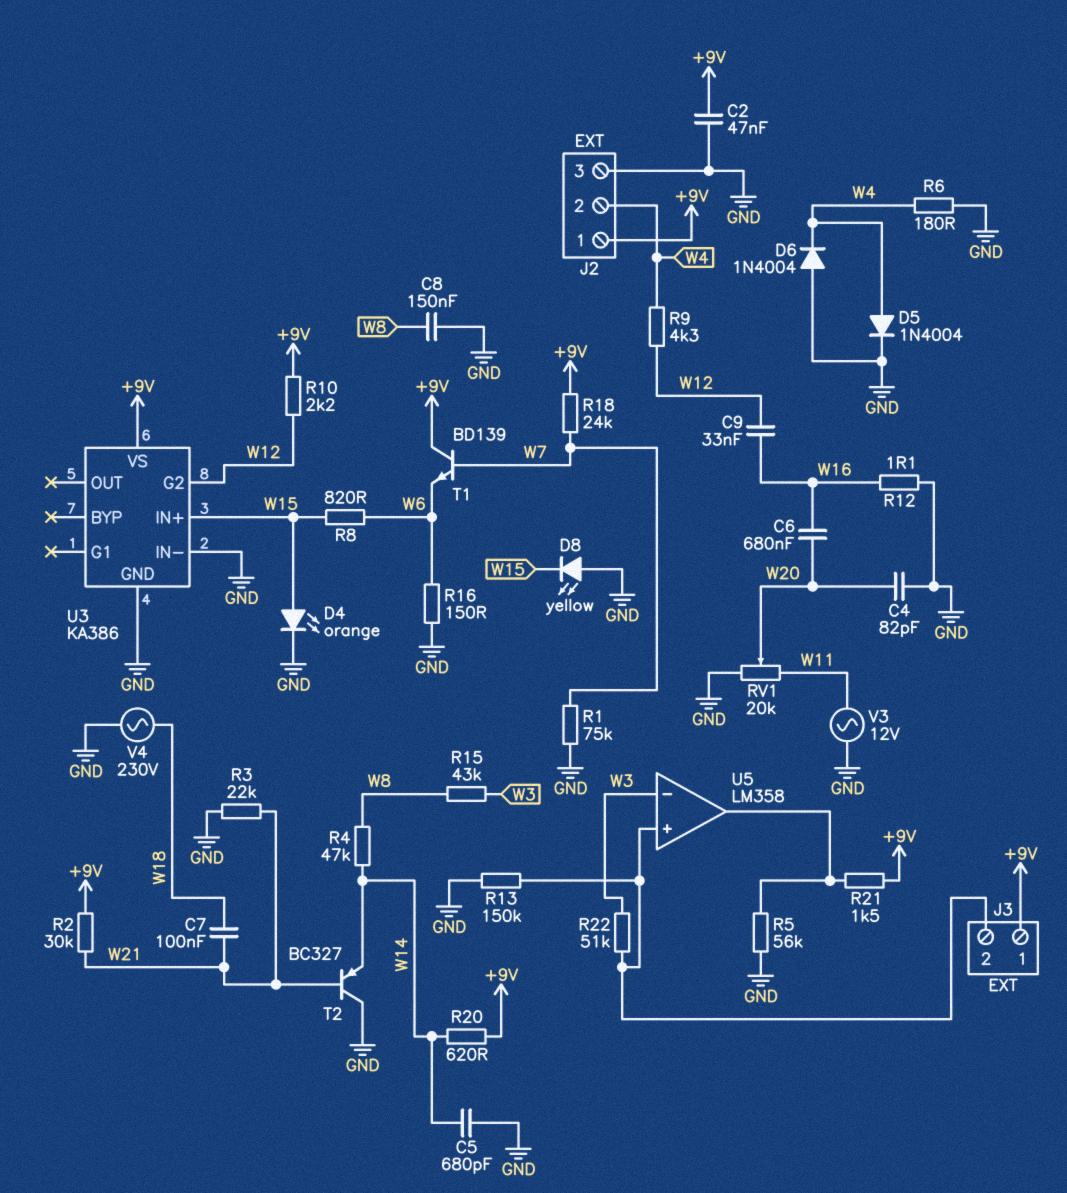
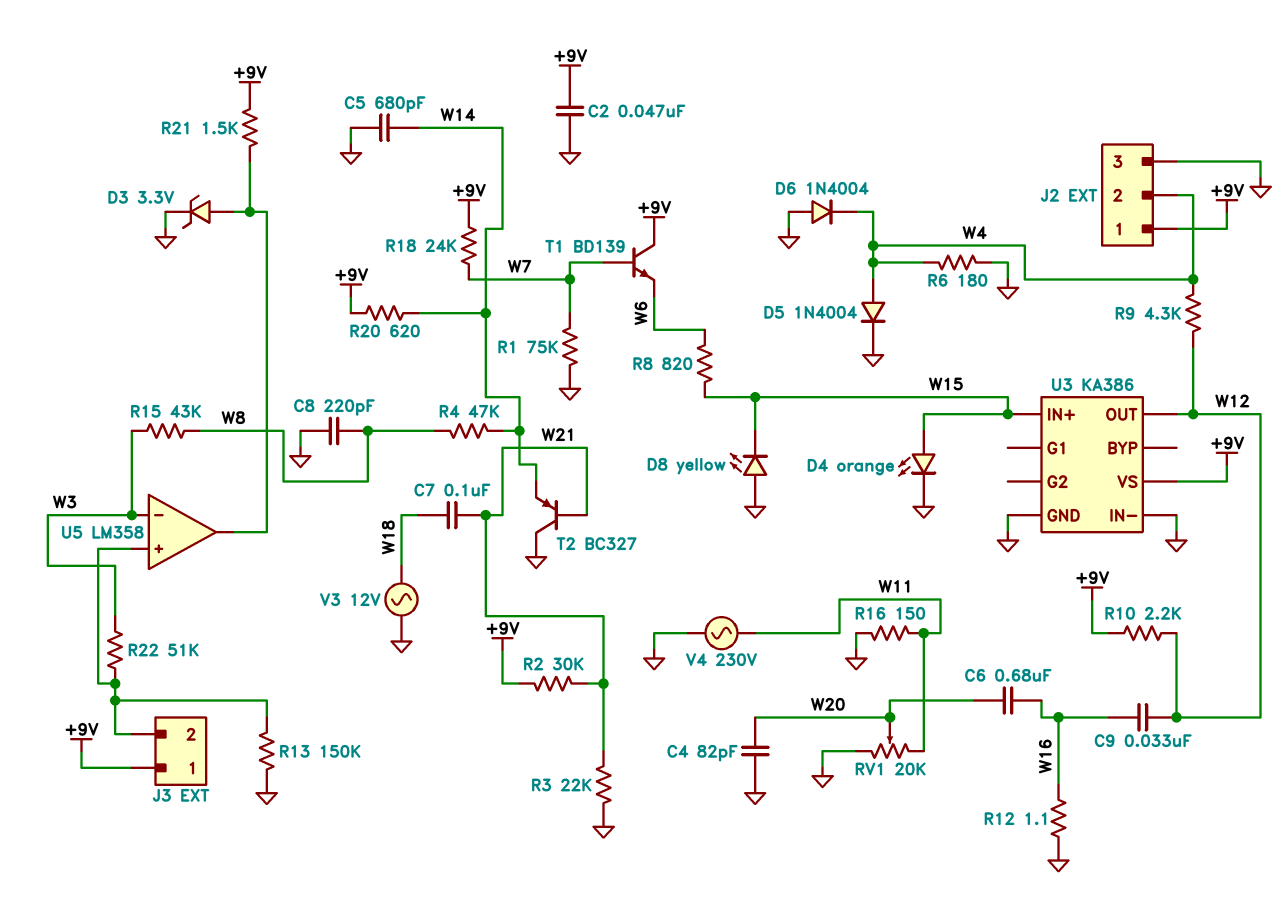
C8: 150nF (GND, W8) -> 220pF (GND, W8)
D3: none -> zener 3.3V (A U5/out, K GND)
R5: 56k (GND, U5/out) -> none
R16: 150 (GND, W6) -> 150 (GND, W11)
U3 pin G2: W12 -> none
U3 pin OUT: none -> W12
V3: AC 12V (GND, W11) -> AC 12V (GND, W18)
V4: AC 230V (GND, W18) -> AC 230V (GND, W11)

